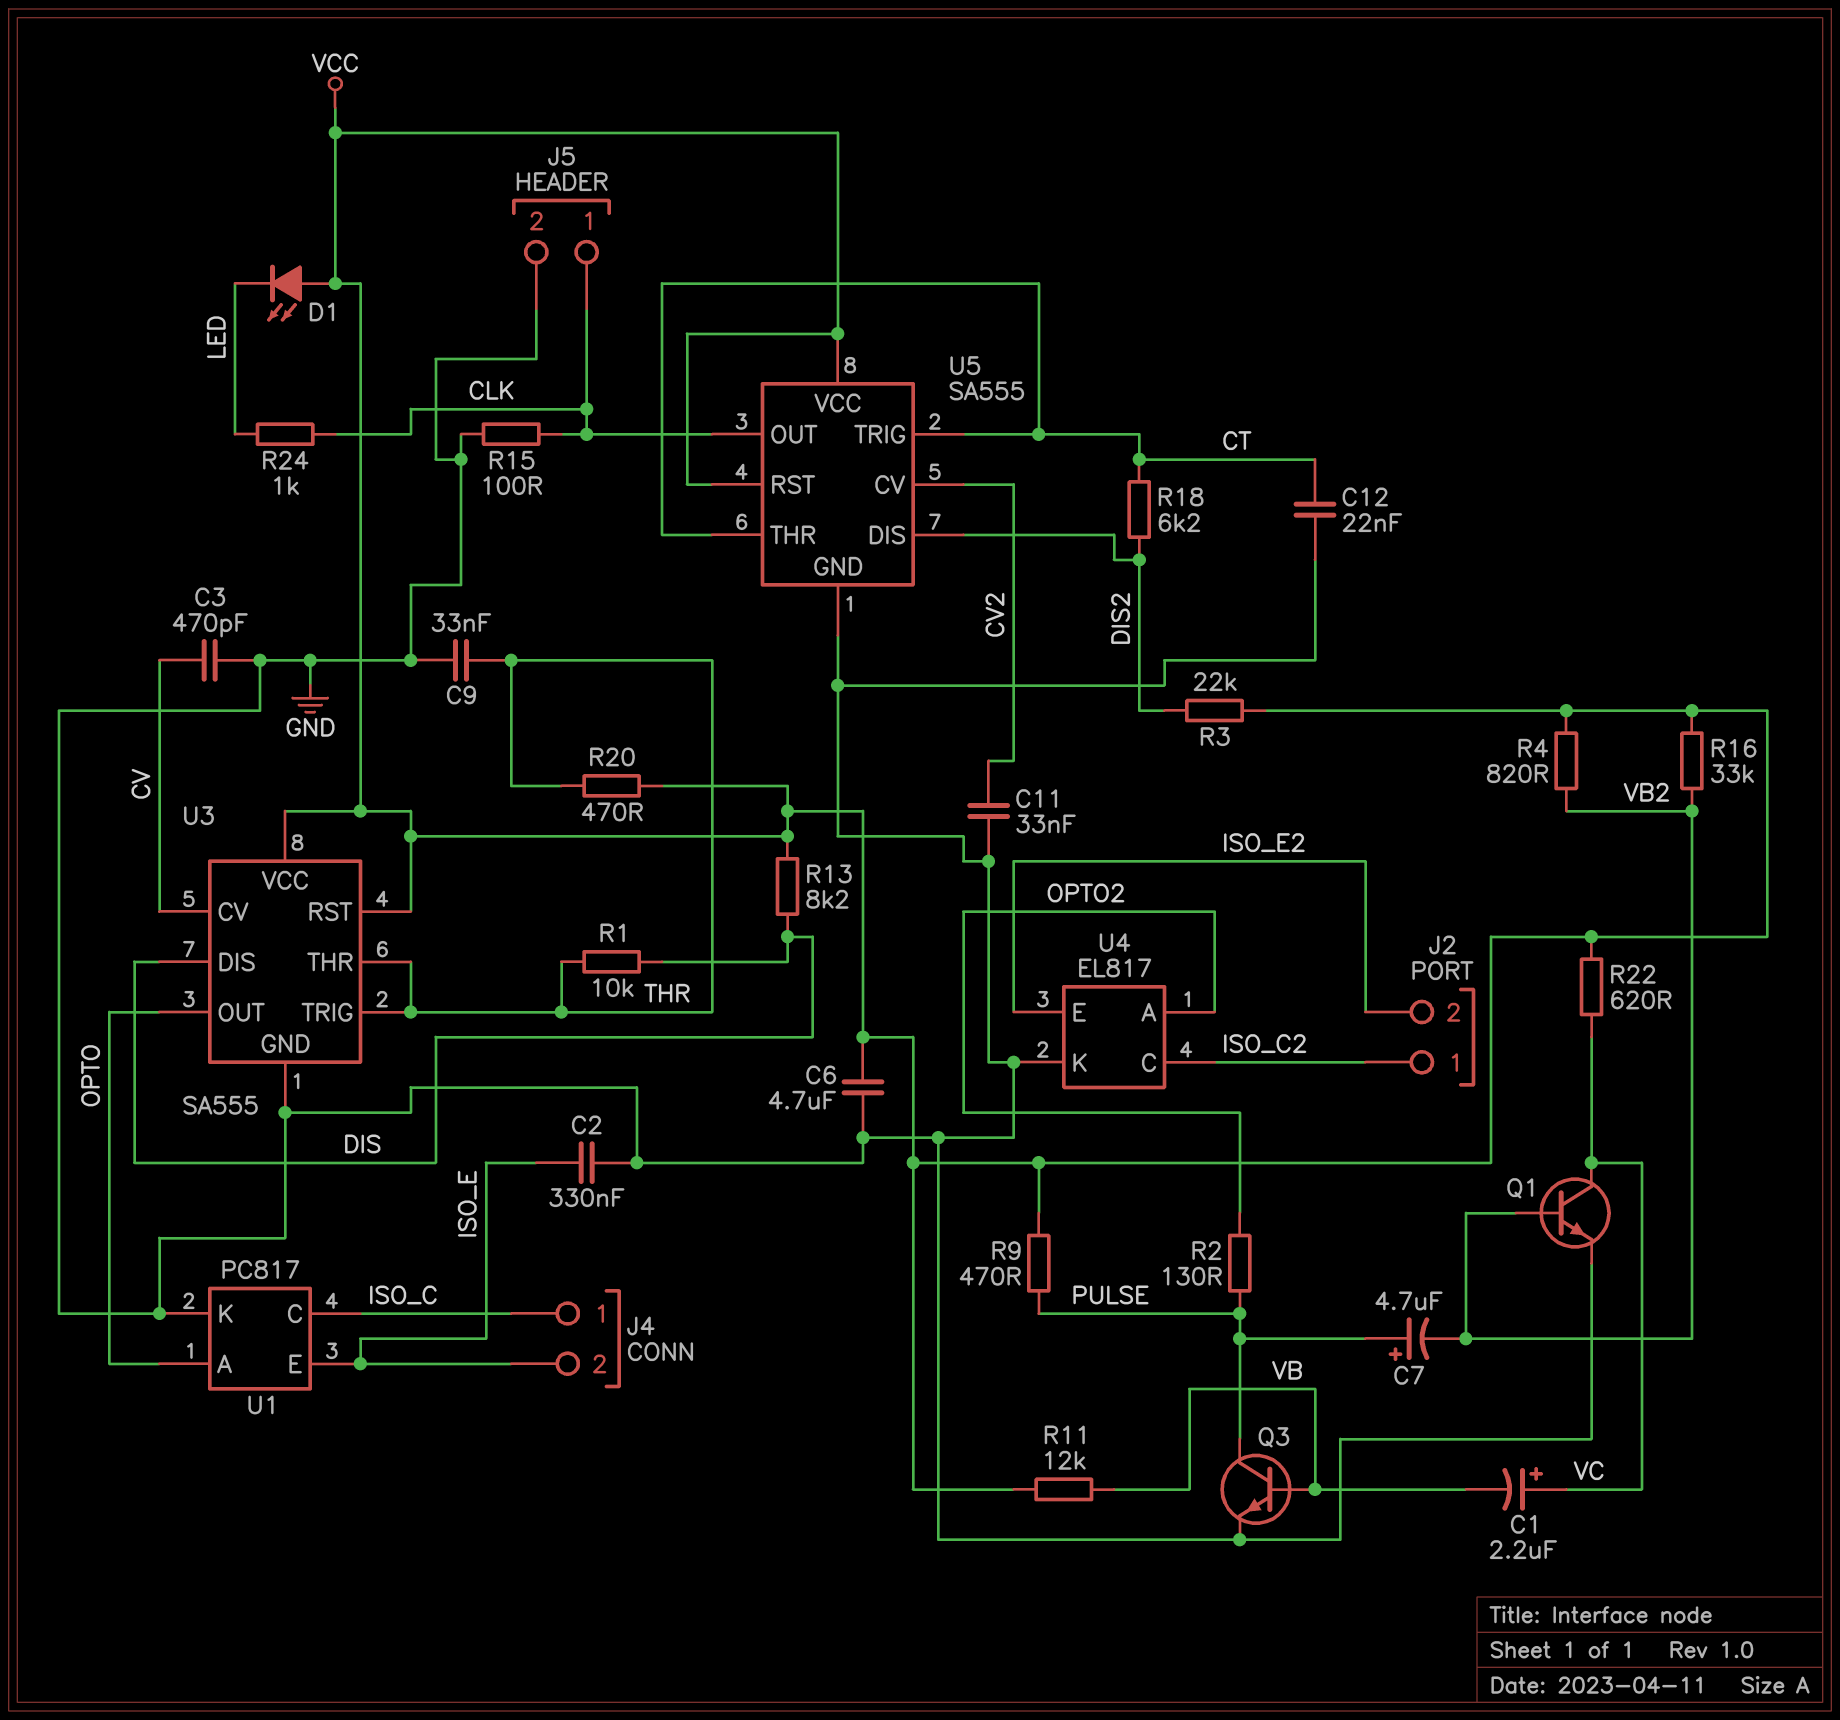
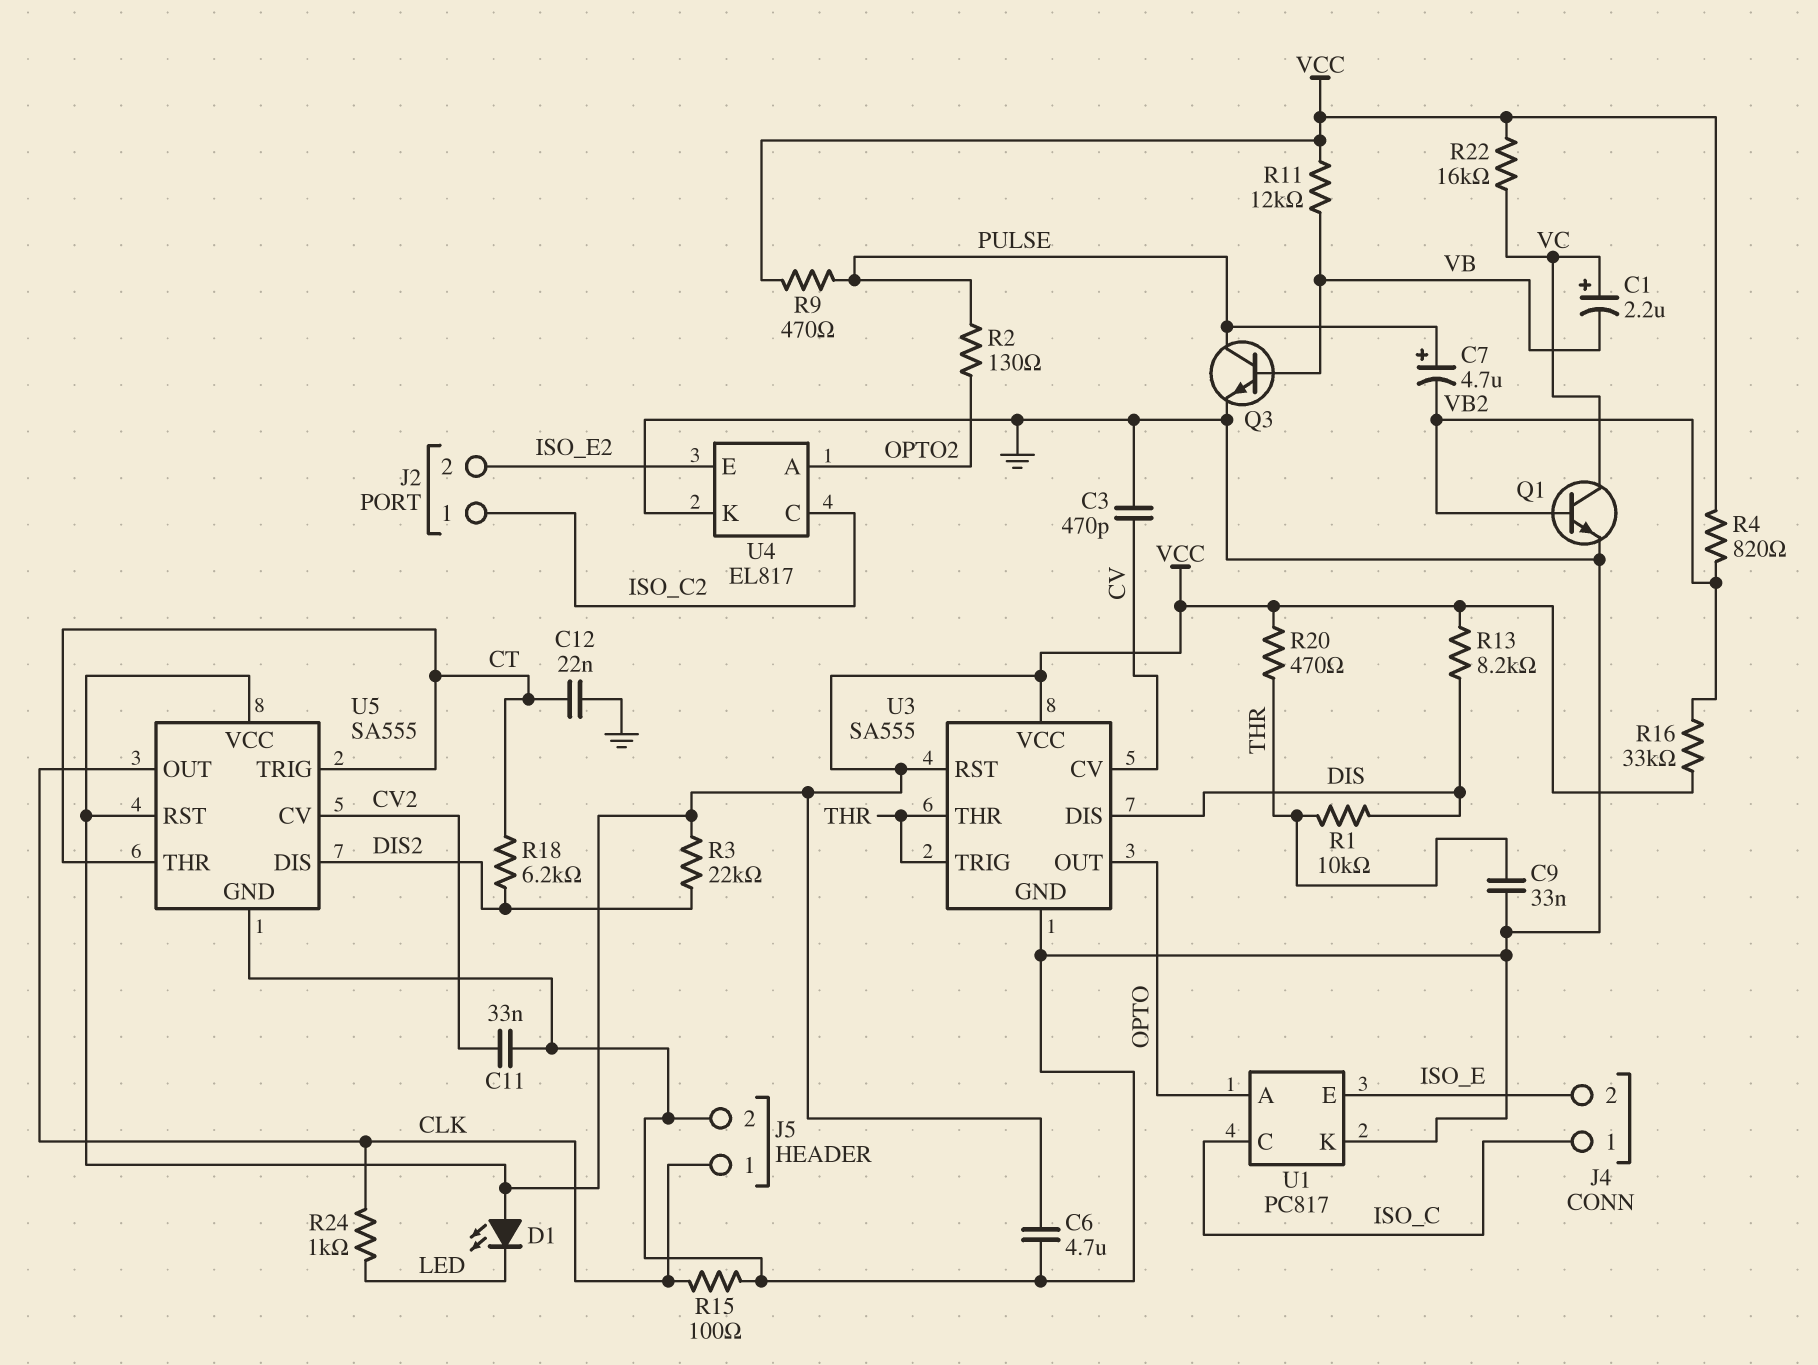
C2: 330nF (GND, ISO_E) -> none
R22: 620 (VC, VCC) -> 16k (VC, VCC)

